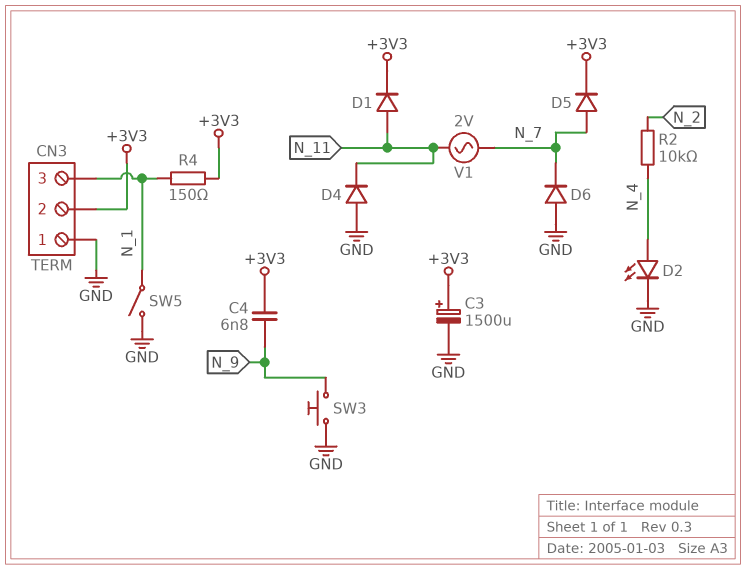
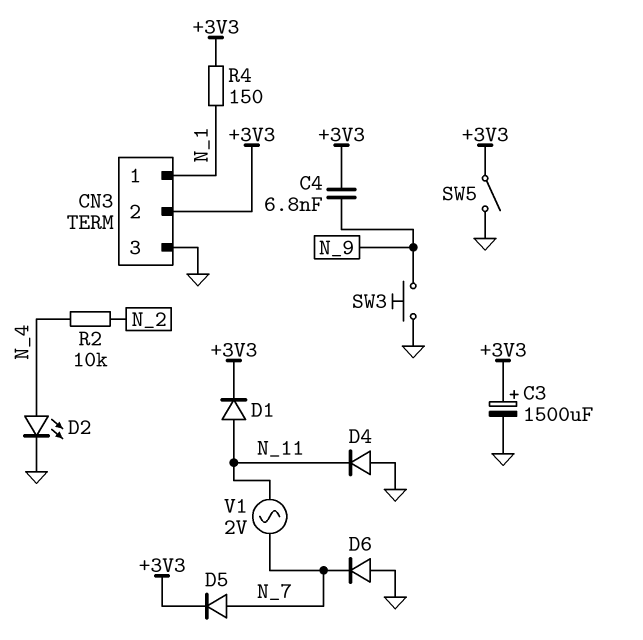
CN3 pin 1: GND -> N_1
CN3 pin 3: N_1 -> GND
SW5: switch (GND, N_1) -> switch (+3V3, GND)

